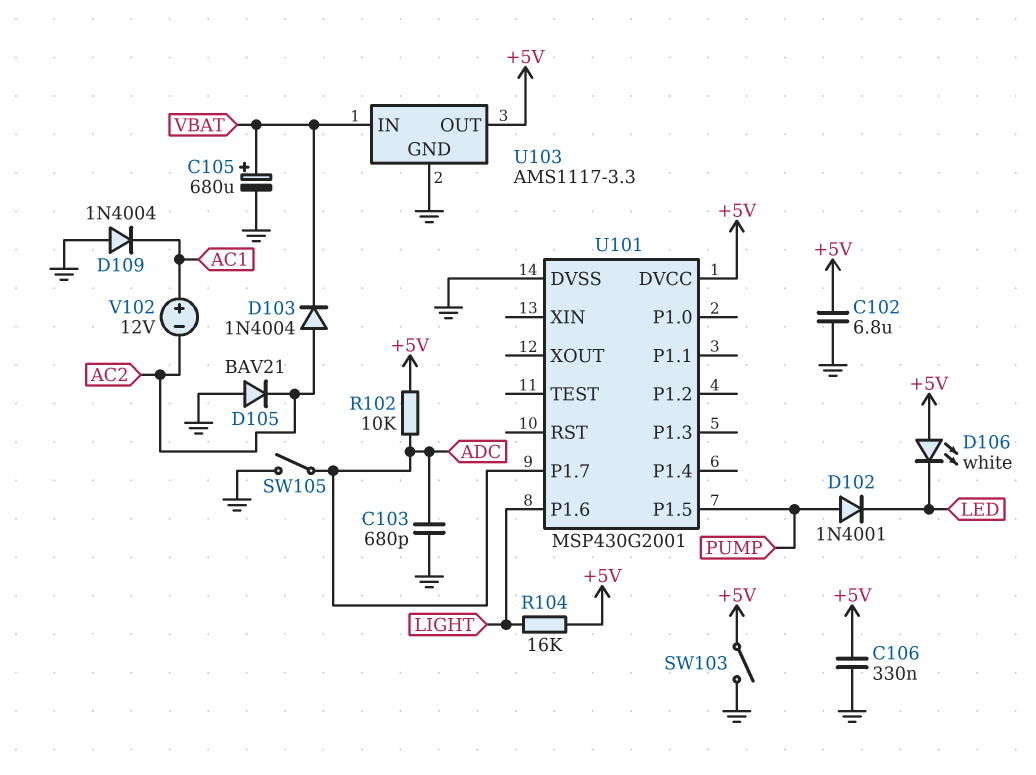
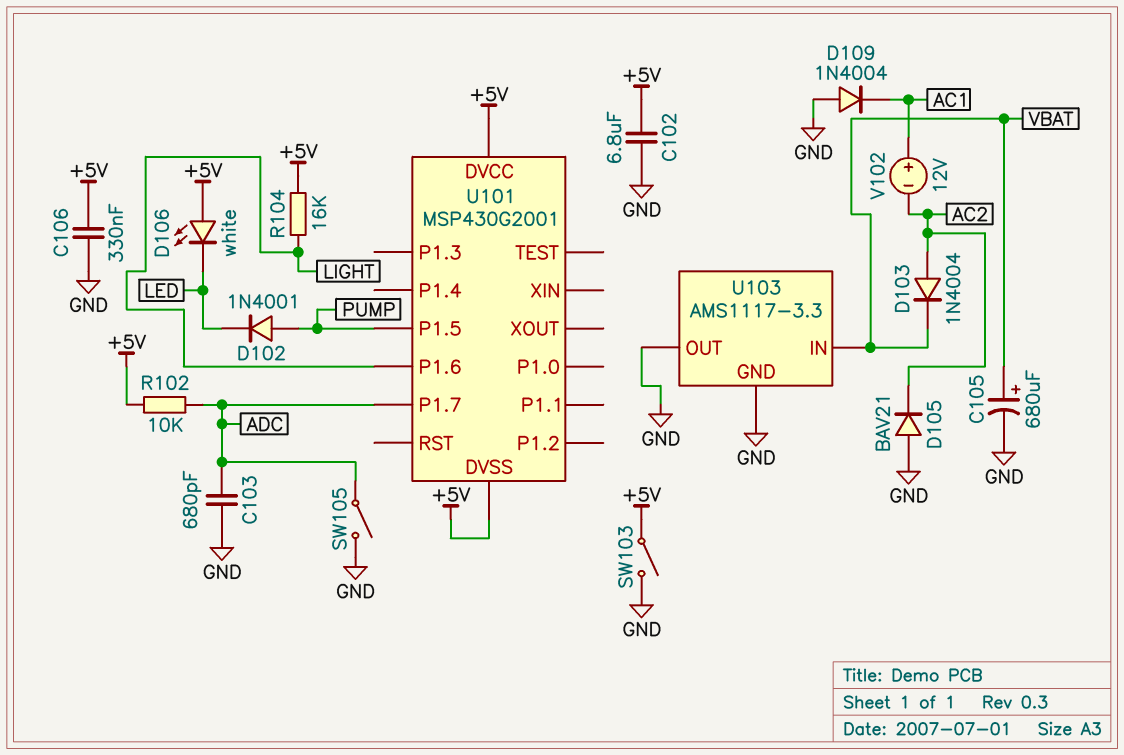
U101 pin DVSS: GND -> +5V
U103 pin OUT: +5V -> GND

